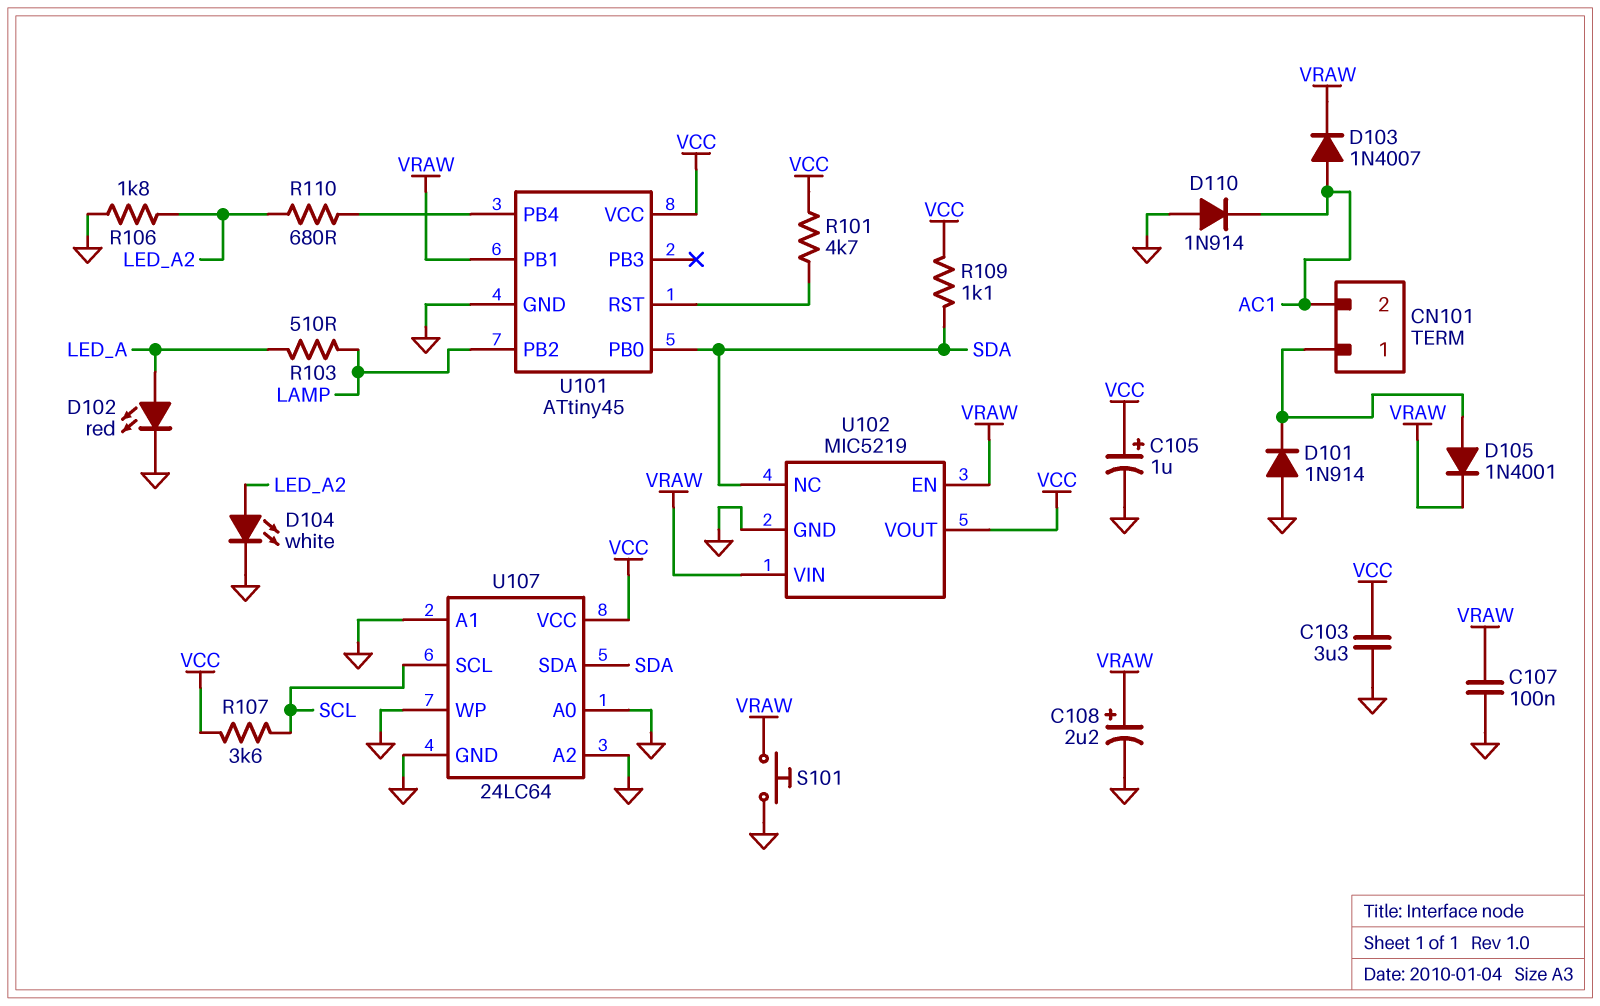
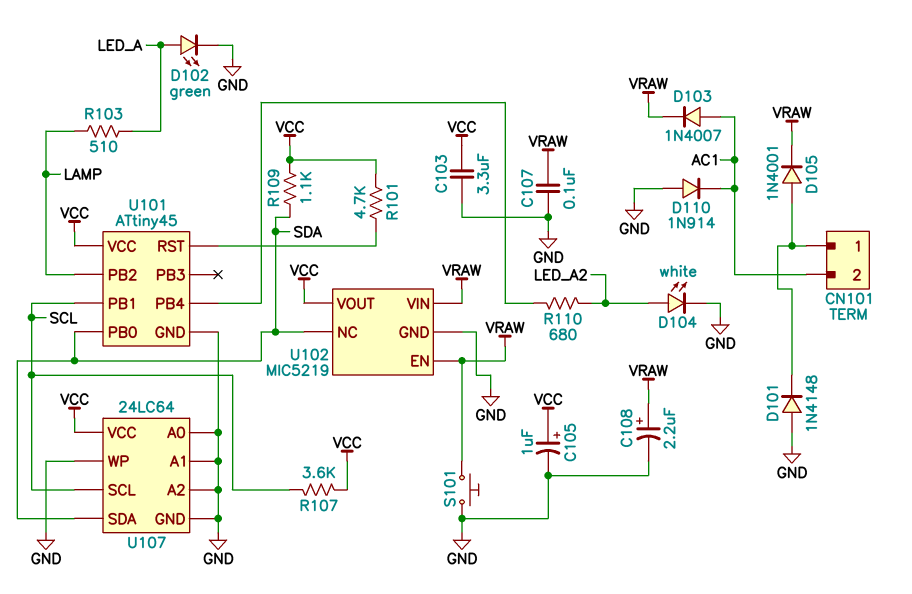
D101: diode 1N914 (A GND, K CN101/1) -> diode 1N4148 (A GND, K CN101/1)
D102: LED red (A LED_A, K GND) -> LED green (A LED_A, K GND)
R106: 1.8k (GND, LED_A2) -> none
U101 pin PB1: VRAW -> SCL

